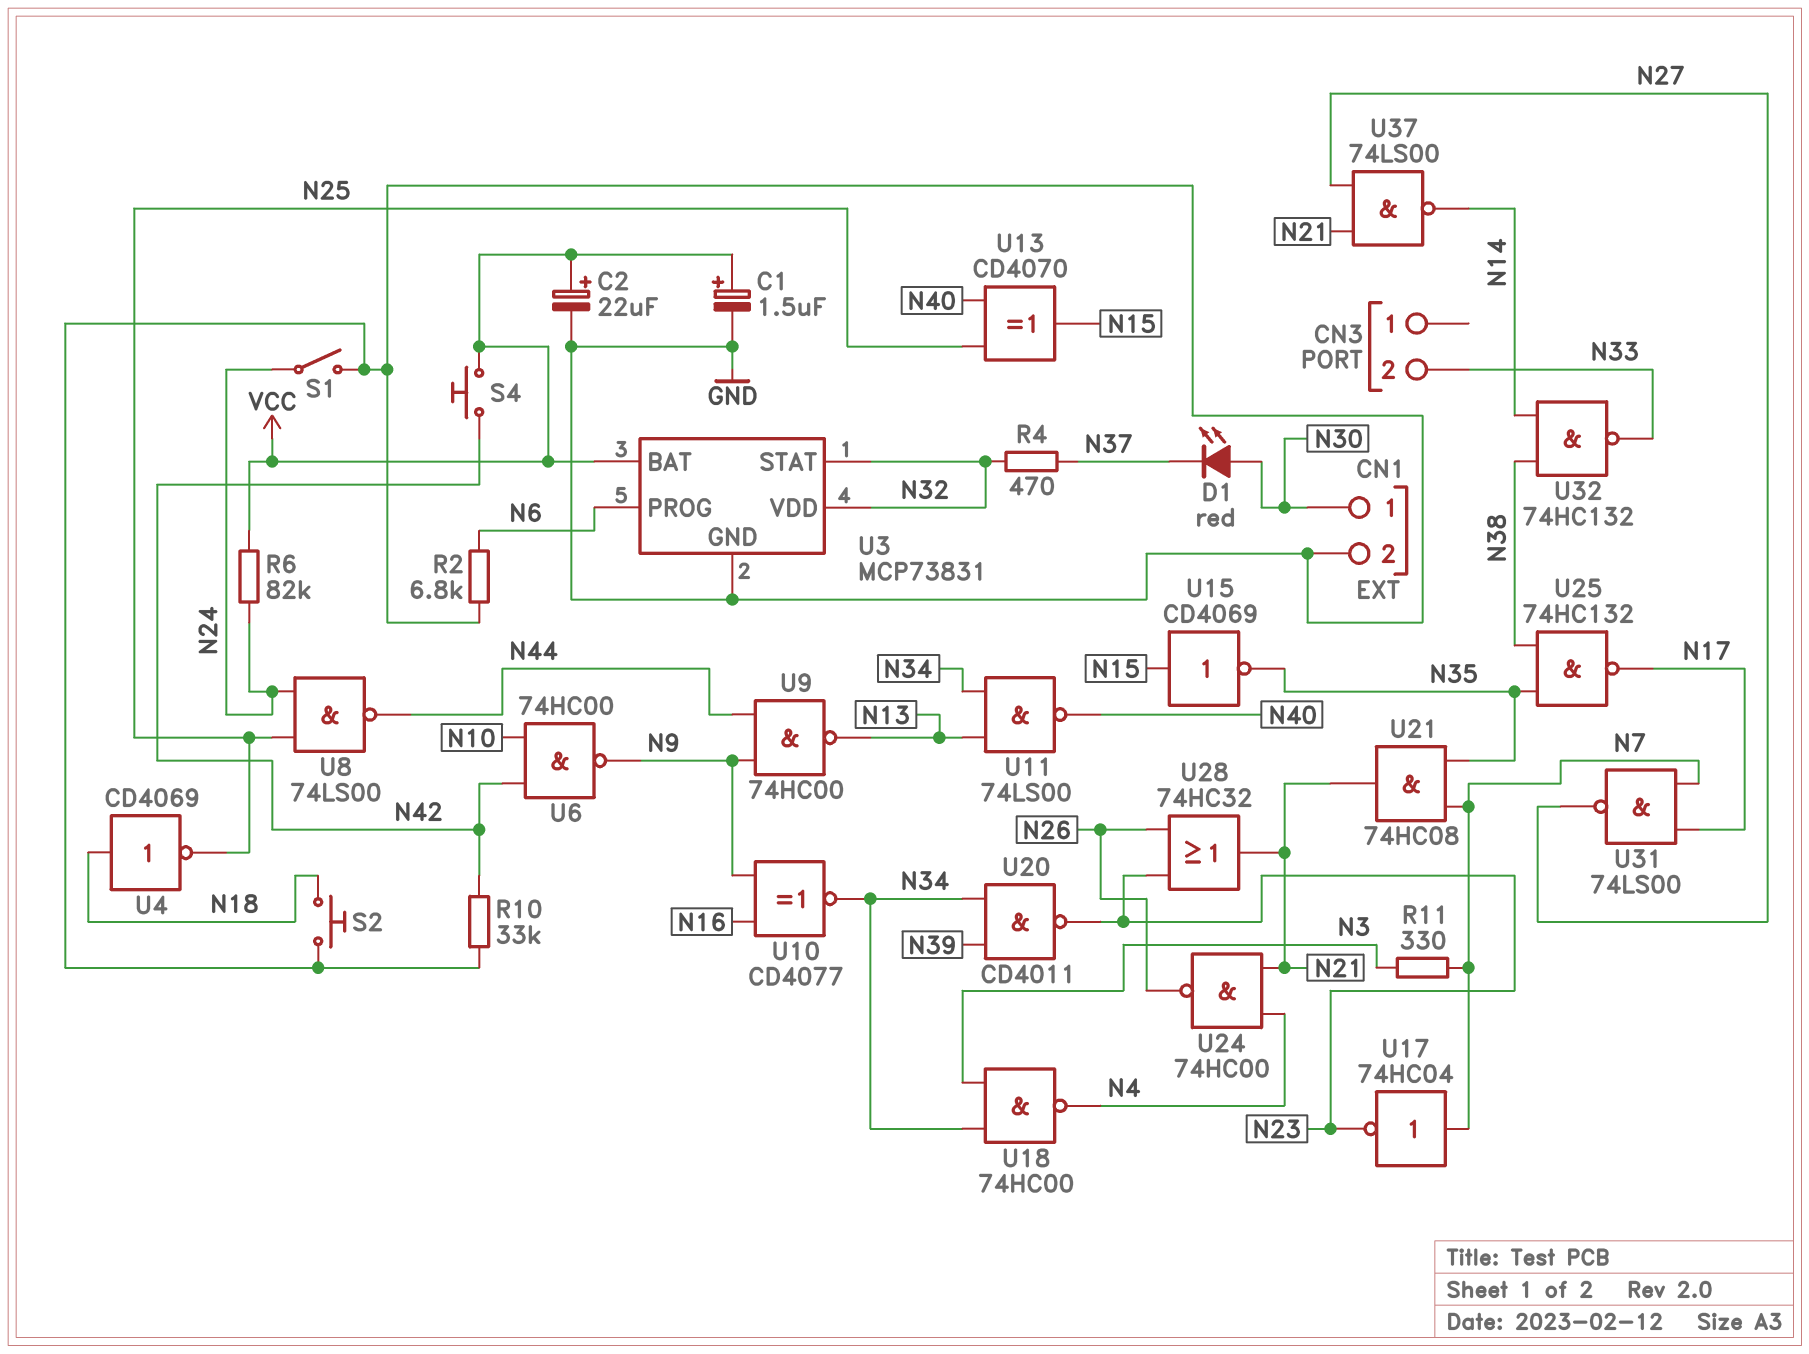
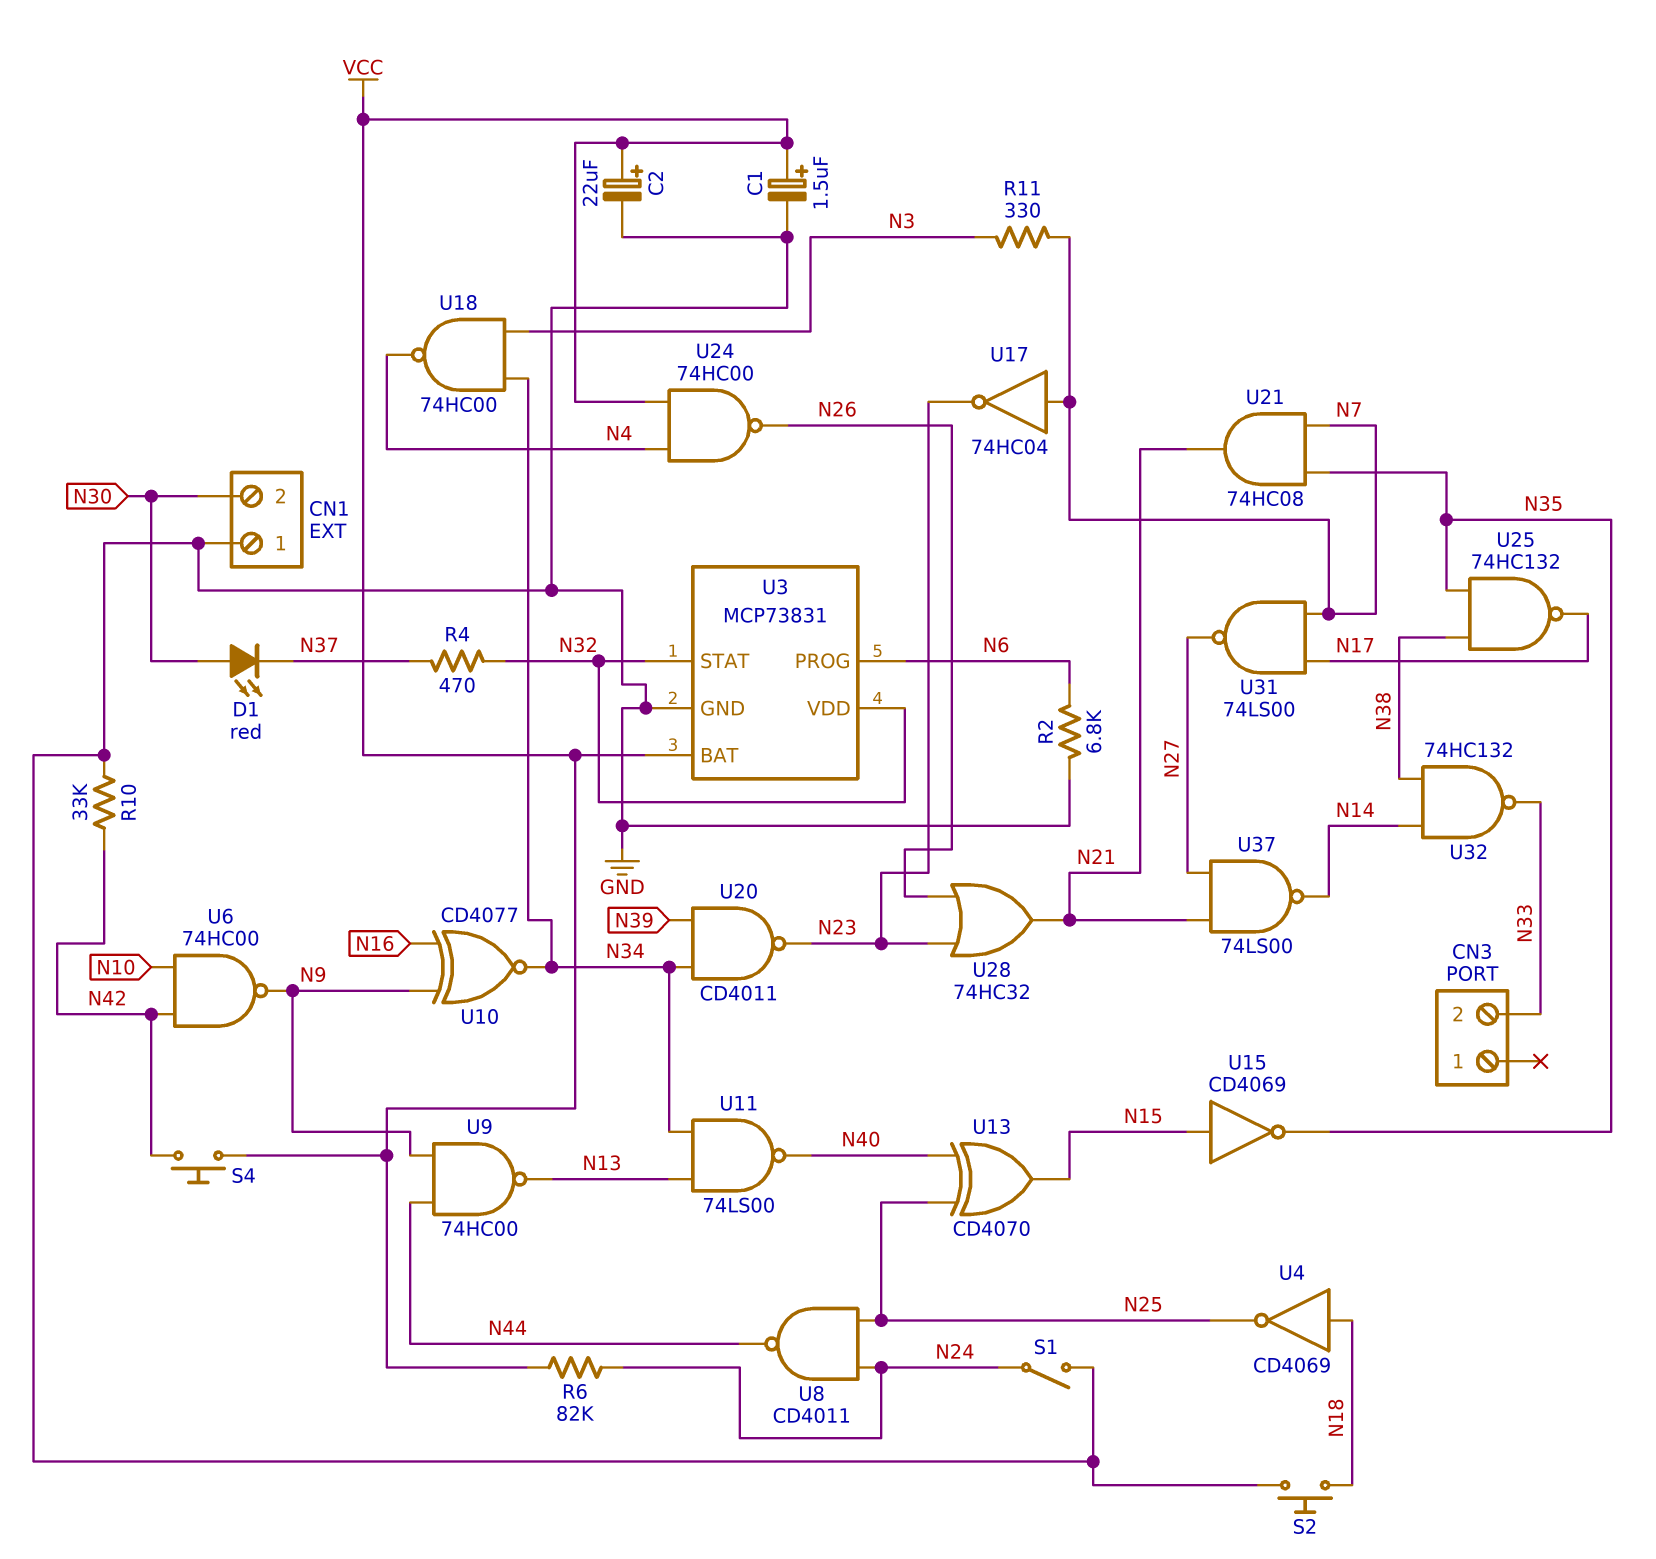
CN1 pin 1: N30 -> GND
CN1 pin 2: GND -> N30
U8: NAND 74LS00 (in N24, in N25, out N44) -> NAND CD4011 (in N24, in N25, out N44)
U24: NAND 74HC00 (in N4, in N21, out N26) -> NAND 74HC00 (in N4, in VCC, out N26)

